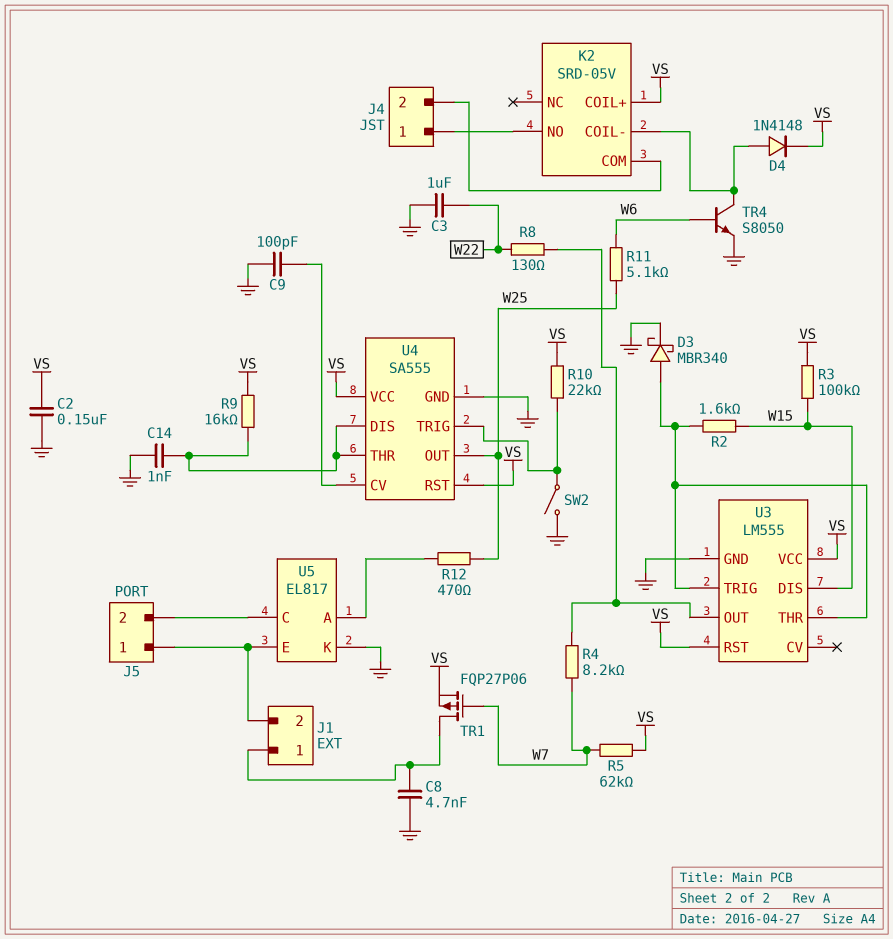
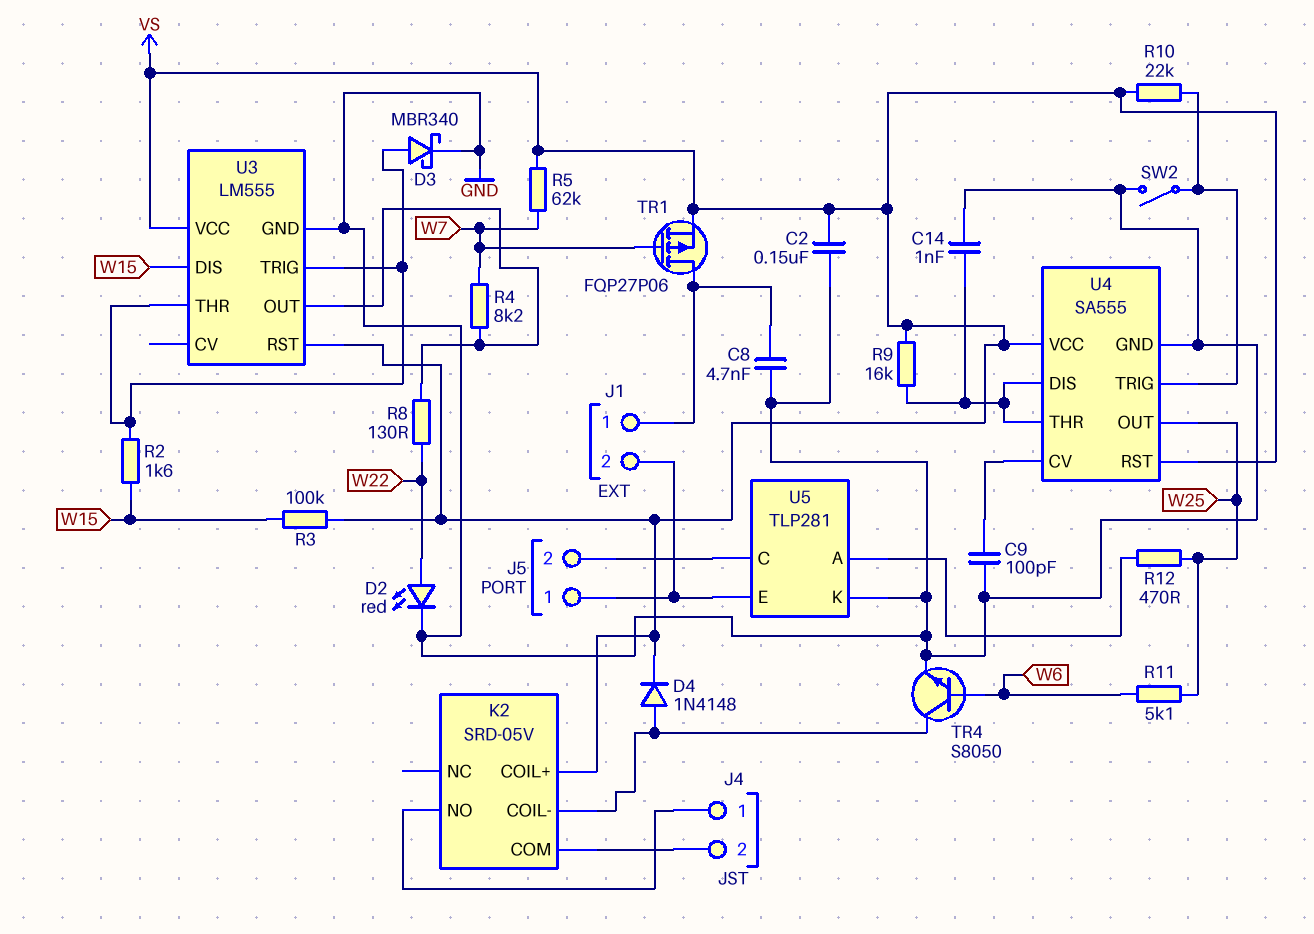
C3: 1uF (GND, W22) -> none
D2: none -> LED red (A W22, K GND)
U5: EL817 -> TLP281

